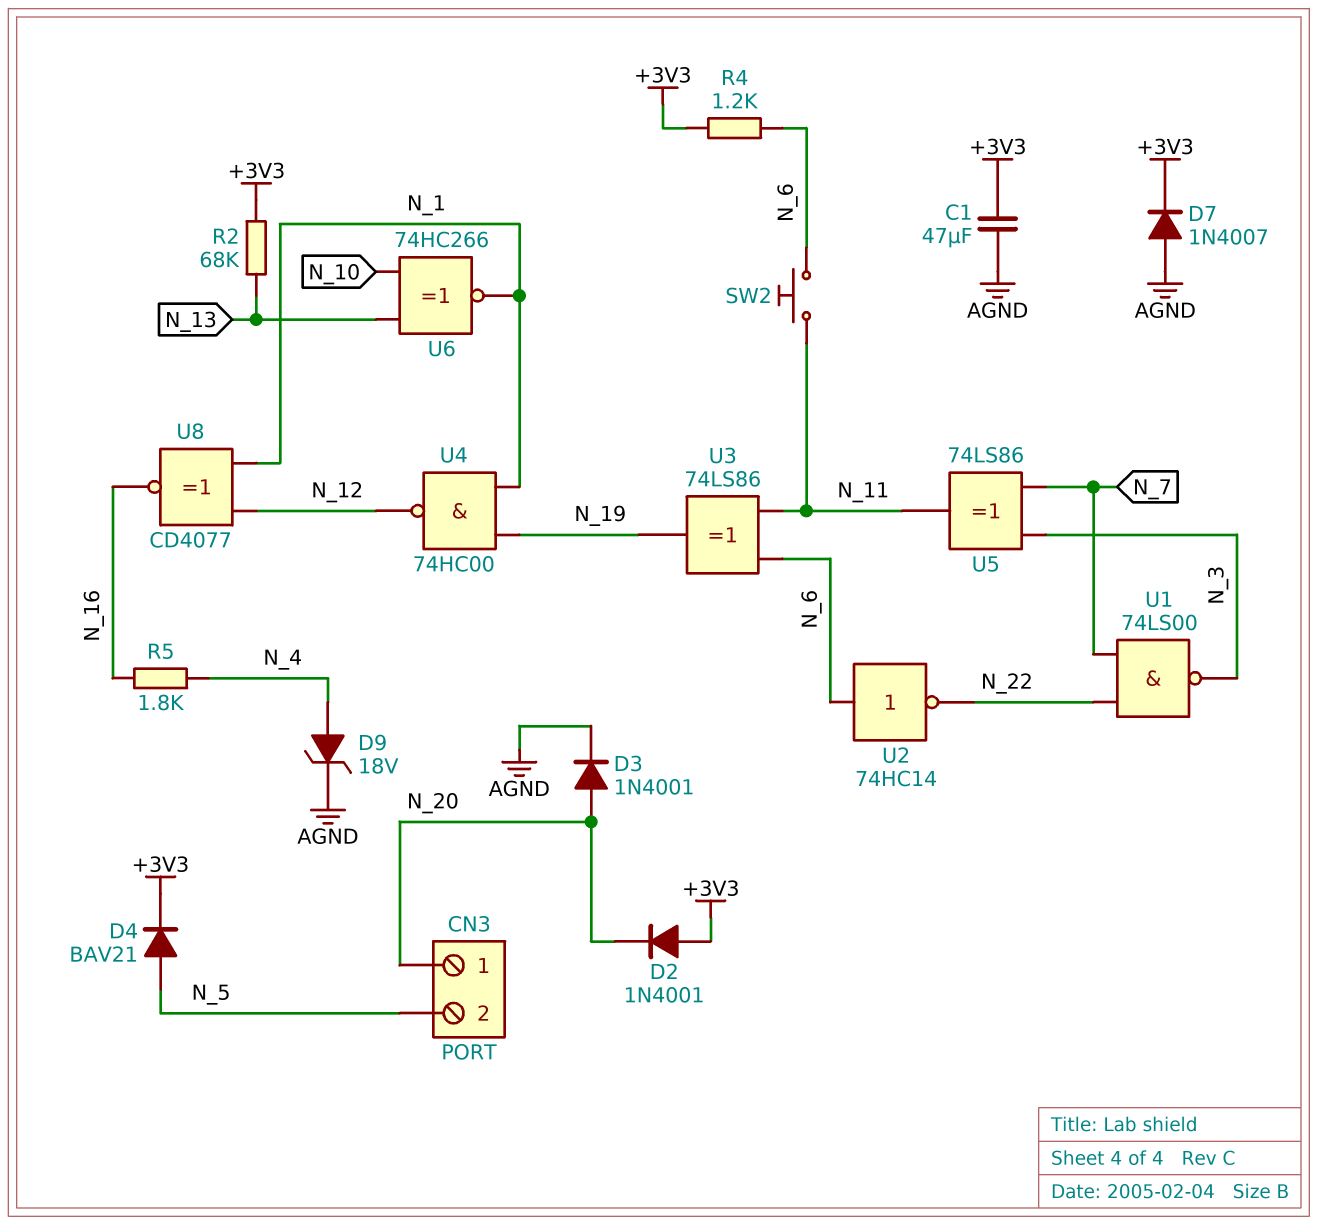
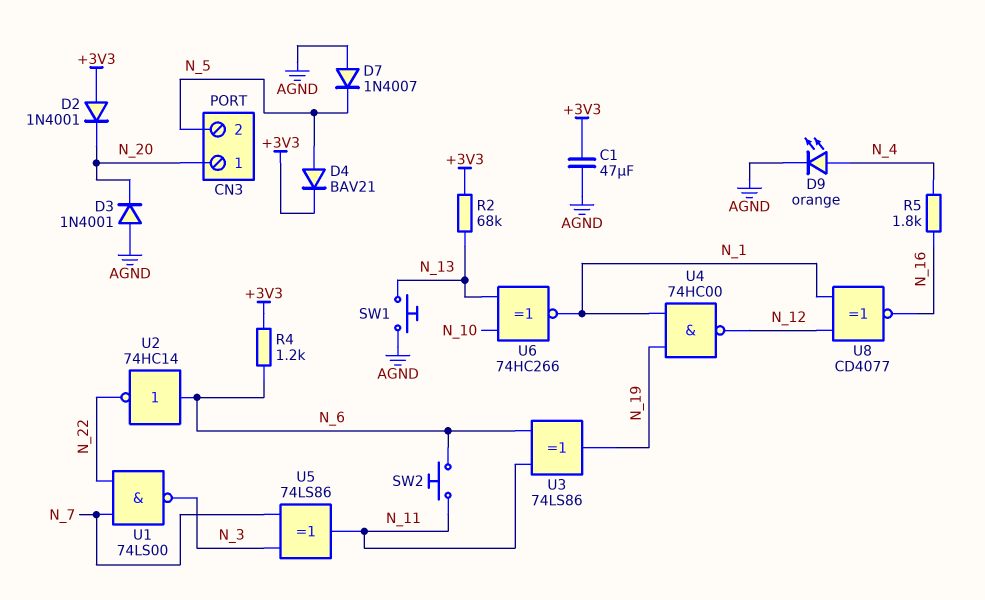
D3: diode 1N4001 (A N_20, K AGND) -> diode 1N4001 (A AGND, K N_20)
D7: diode 1N4007 (A AGND, K +3V3) -> diode 1N4007 (A AGND, K N_5)
D9: zener 18V (A N_4, K AGND) -> LED orange (A N_4, K AGND)
SW1: none -> button (AGND, N_13)

